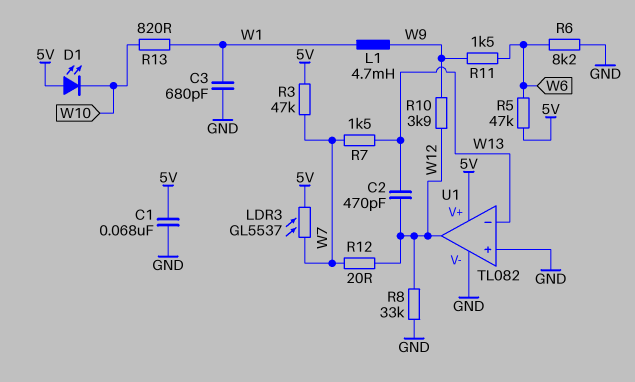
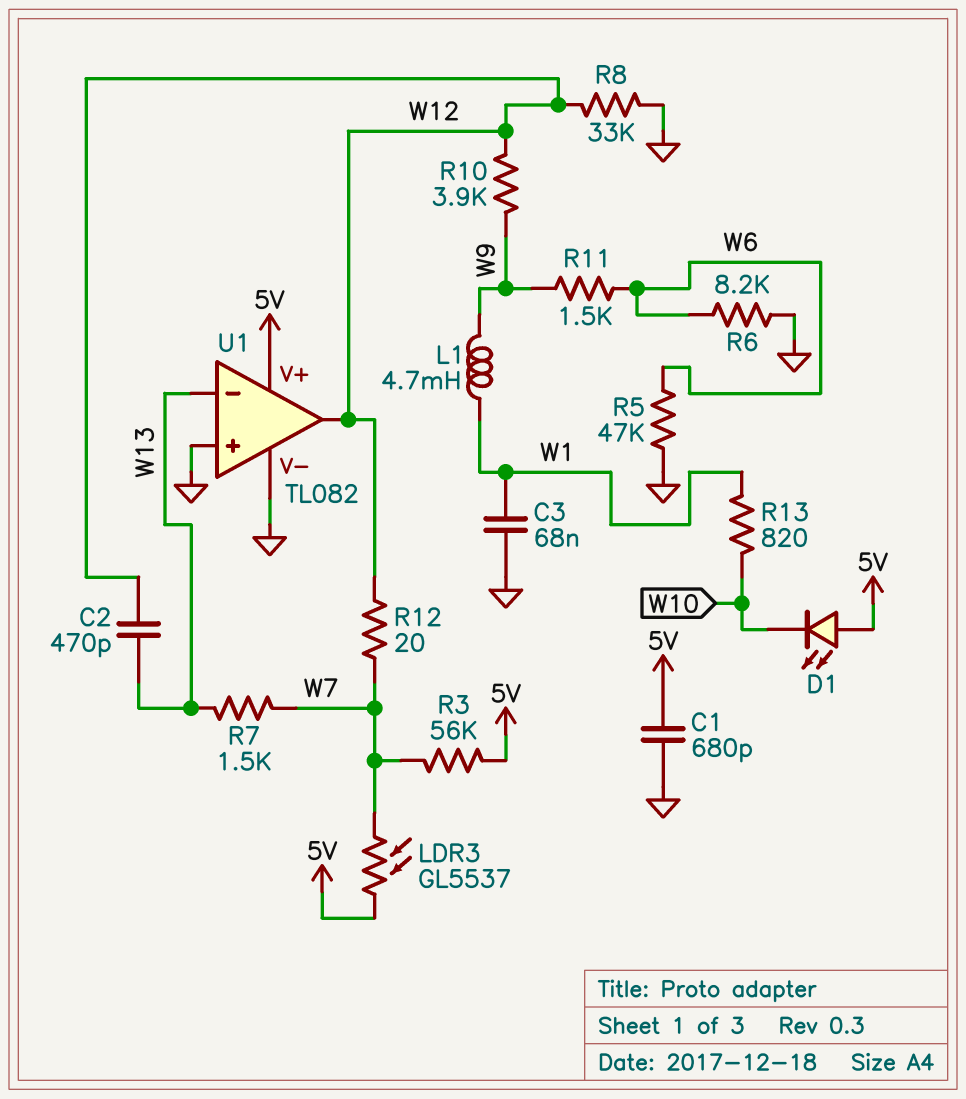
C1: 68nF (5V, GND) -> 680pF (5V, GND)
C3: 680pF (GND, W1) -> 68nF (GND, W1)
R3: 47k (5V, W7) -> 56k (5V, W7)
R5: 47k (5V, W6) -> 47k (GND, W6)

